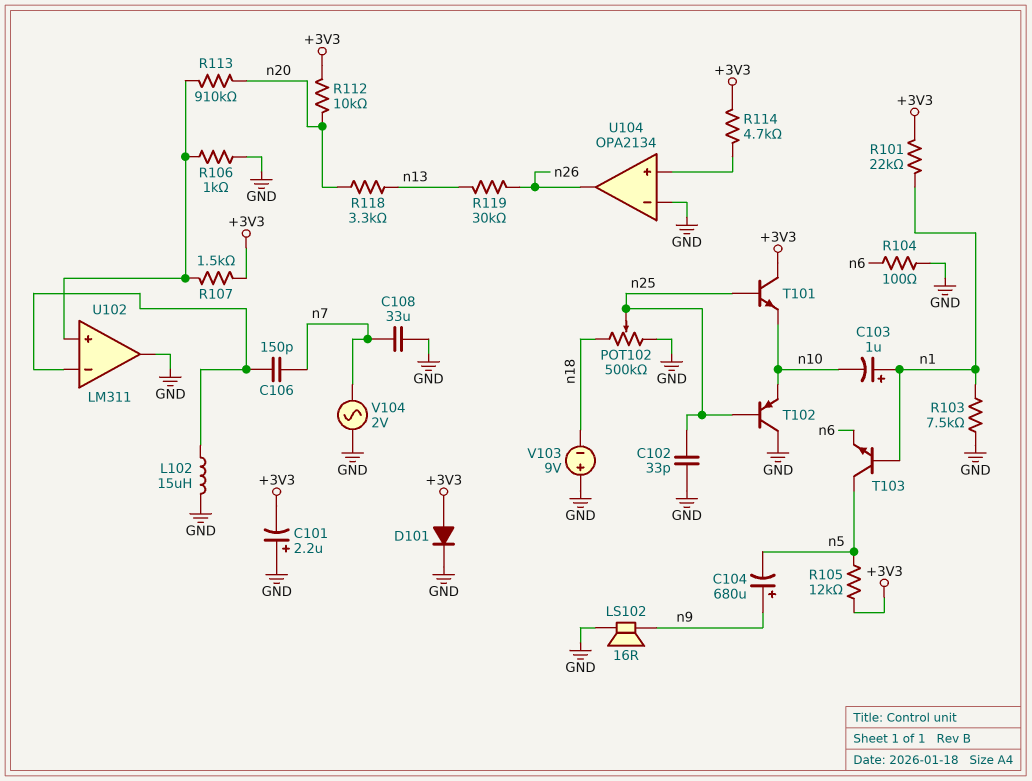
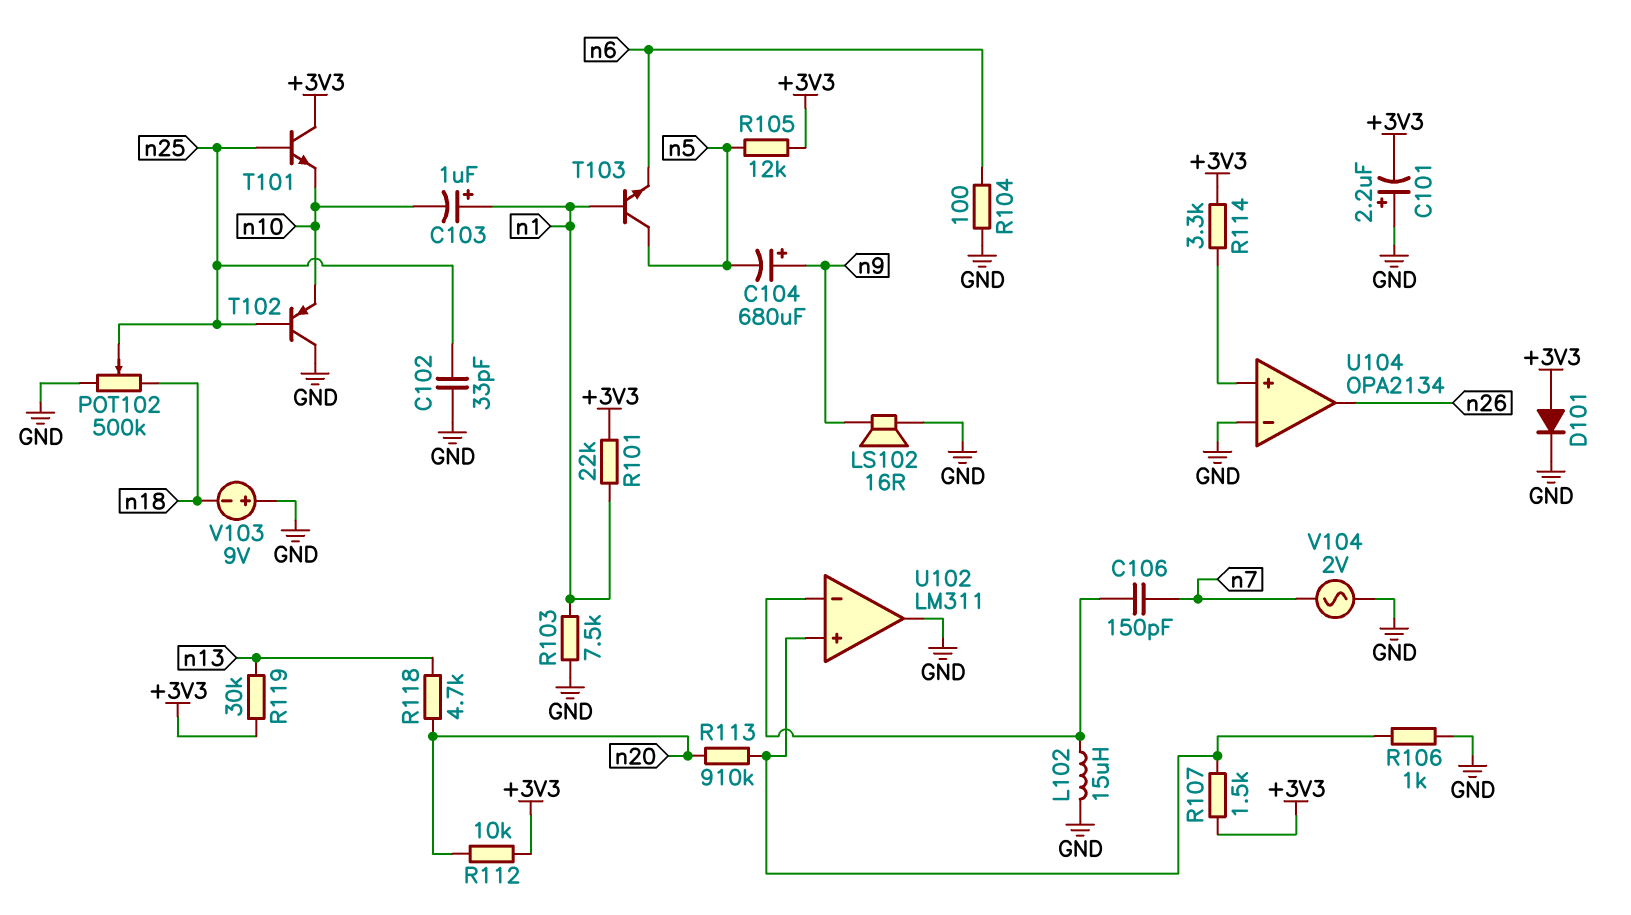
C108: 33uF (GND, n7) -> none
R114: 4.7k (+3V3, U104/in+) -> 3.3k (+3V3, U104/in+)
R118: 3.3k (n13, n20) -> 4.7k (n13, n20)
R119: 30k (n13, n26) -> 30k (+3V3, n13)

